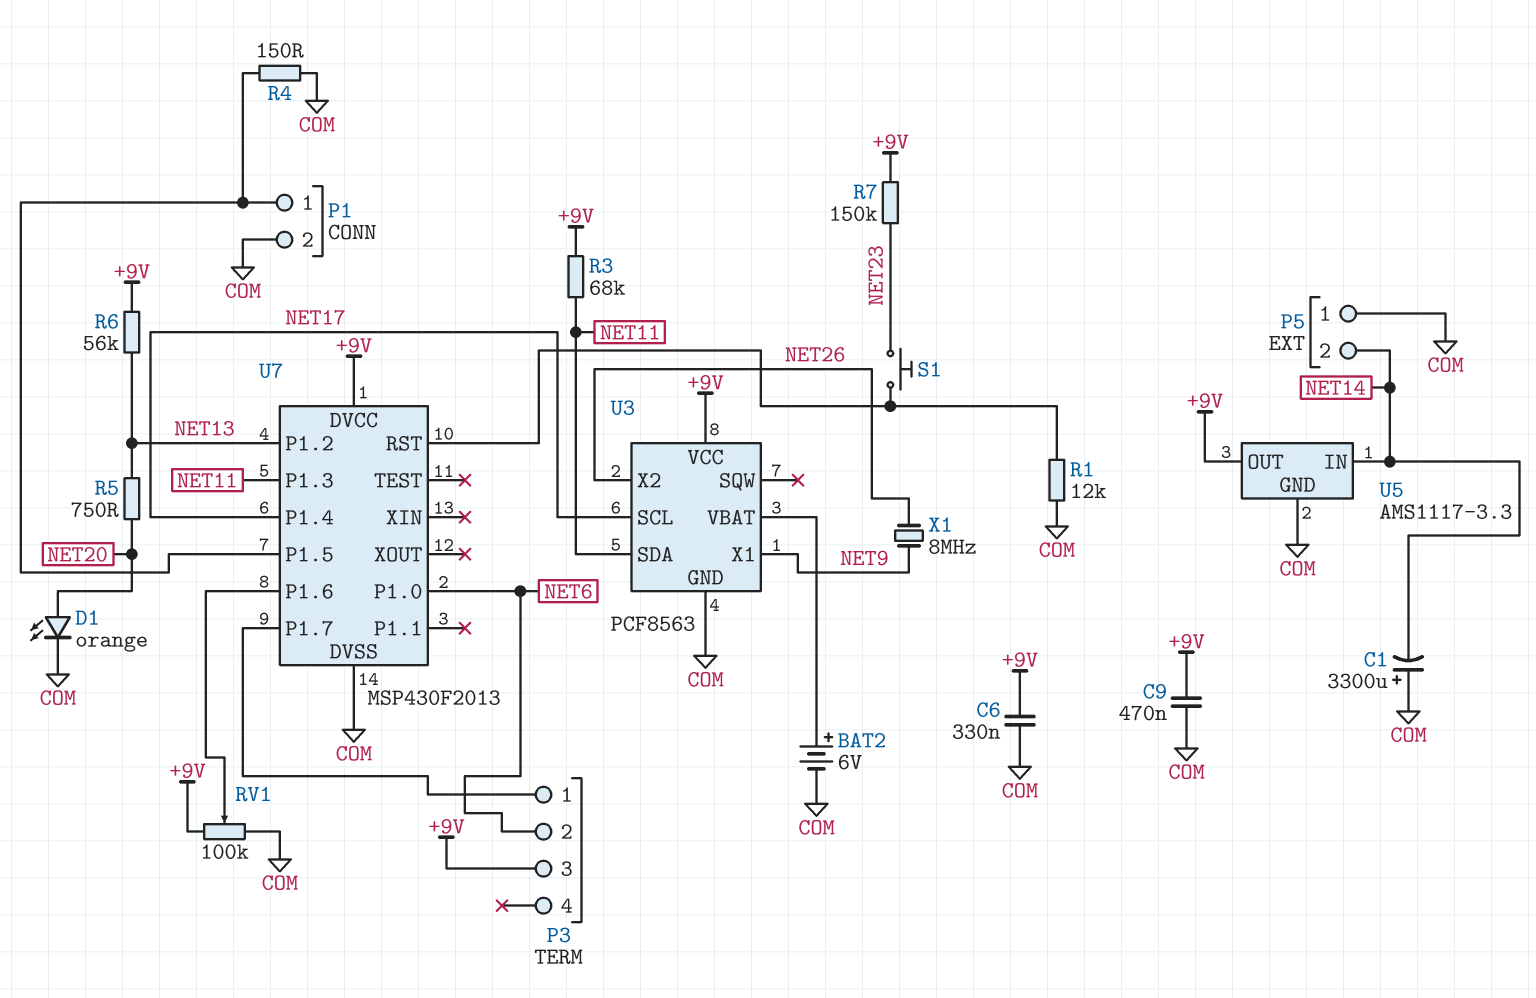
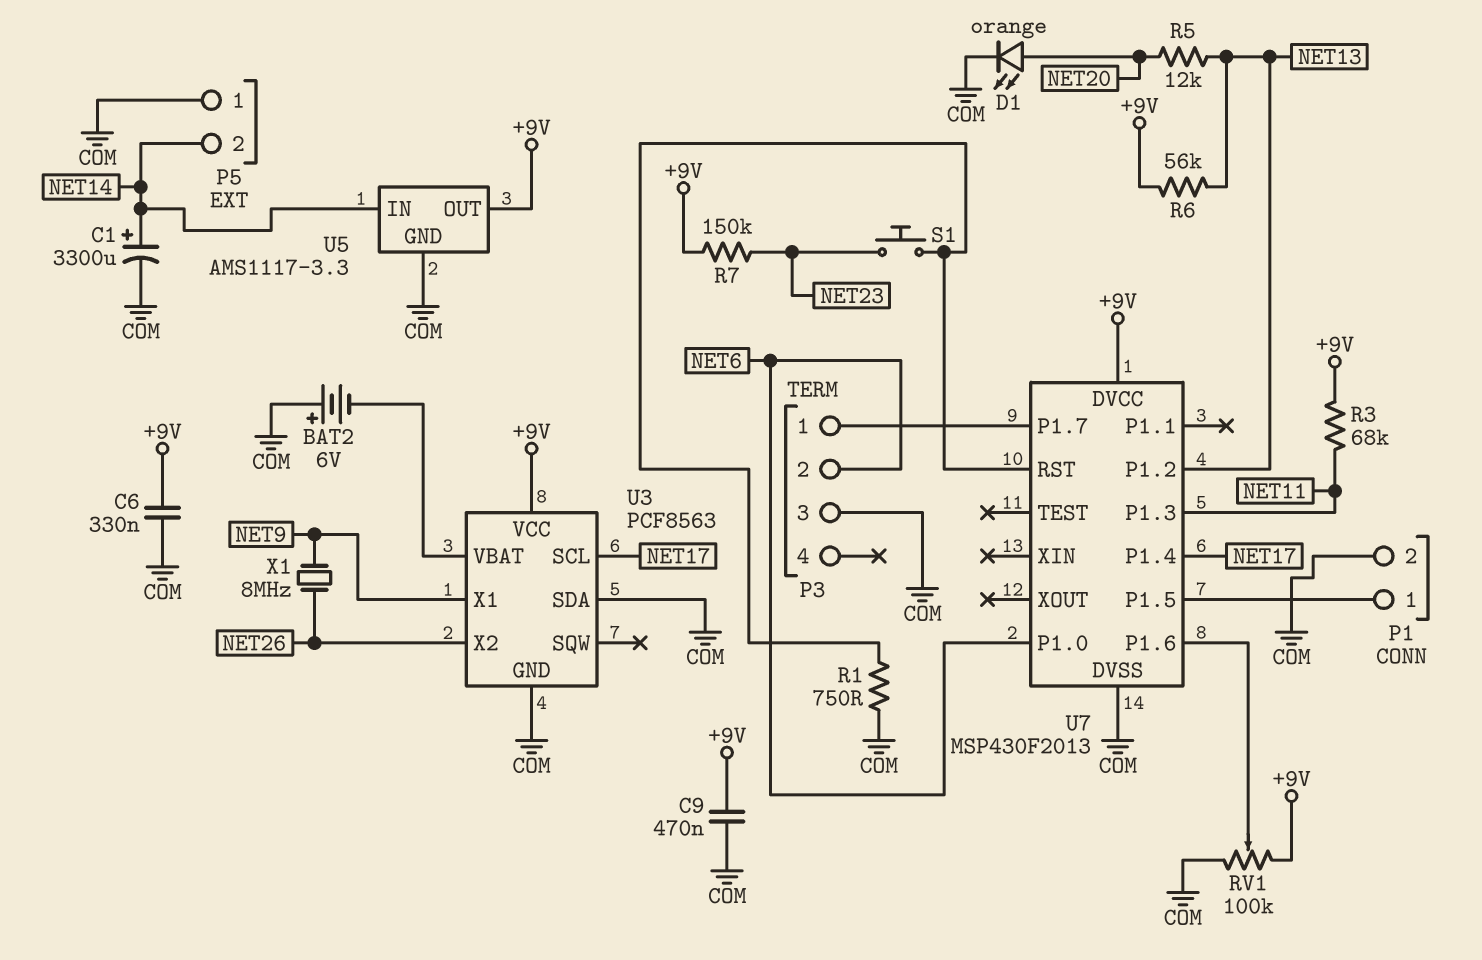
BAT2: 6V (plus U3/VBAT, minus COM) -> 6V (plus COM, minus U3/VBAT)
C1: 3300uF (plus COM, minus NET14) -> 3300uF (plus NET14, minus COM)
P3 pin 3: +9V -> COM
R1: 12k (COM, U7/RST) -> 750 (COM, U7/RST)
R4: 150 (COM, P1/1) -> none
R5: 750 (NET13, NET20) -> 12k (NET13, NET20)
U3 pin SDA: NET11 -> COM

